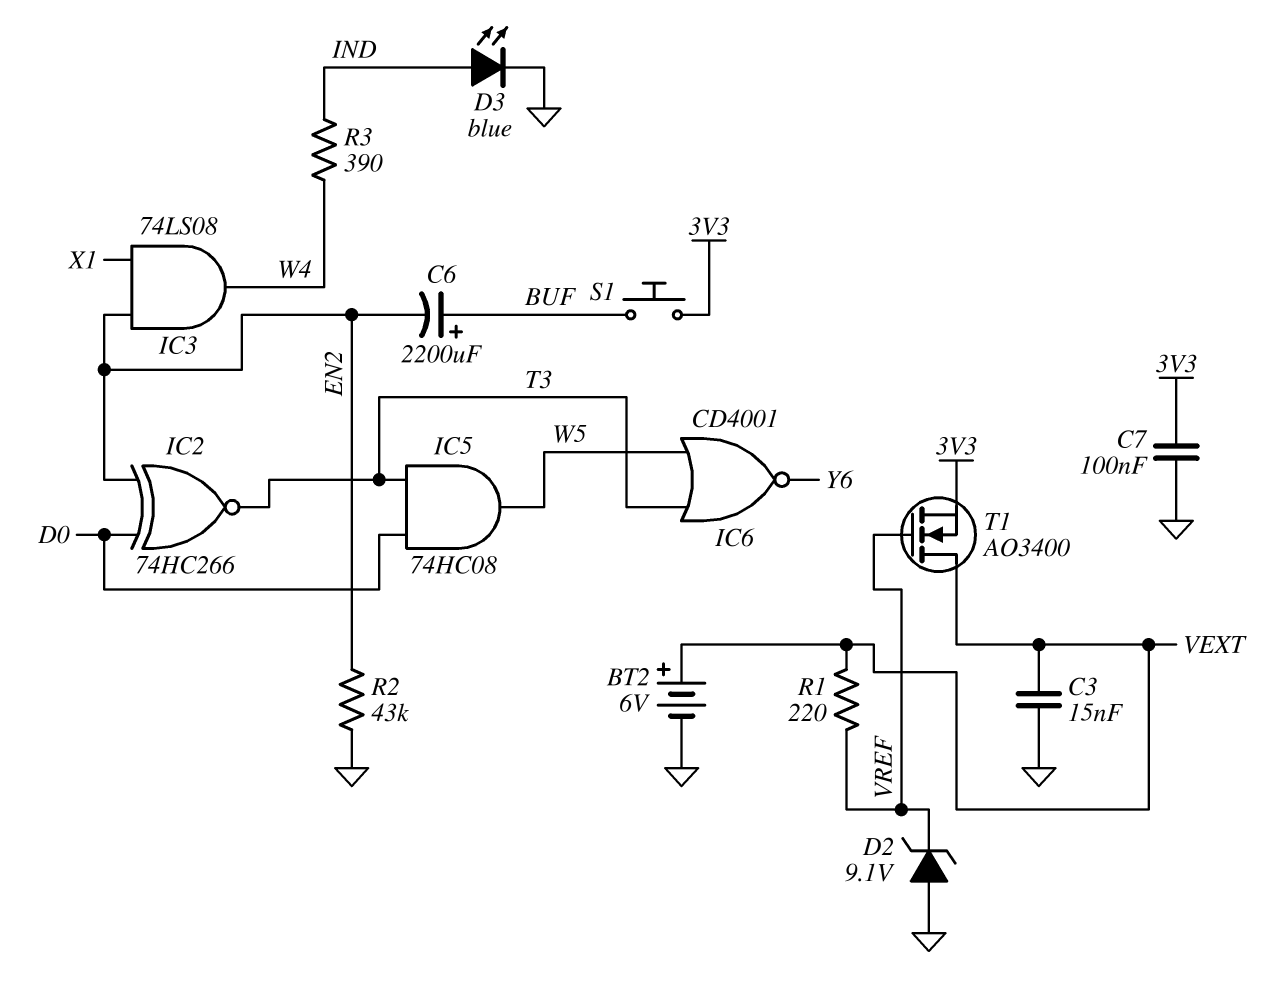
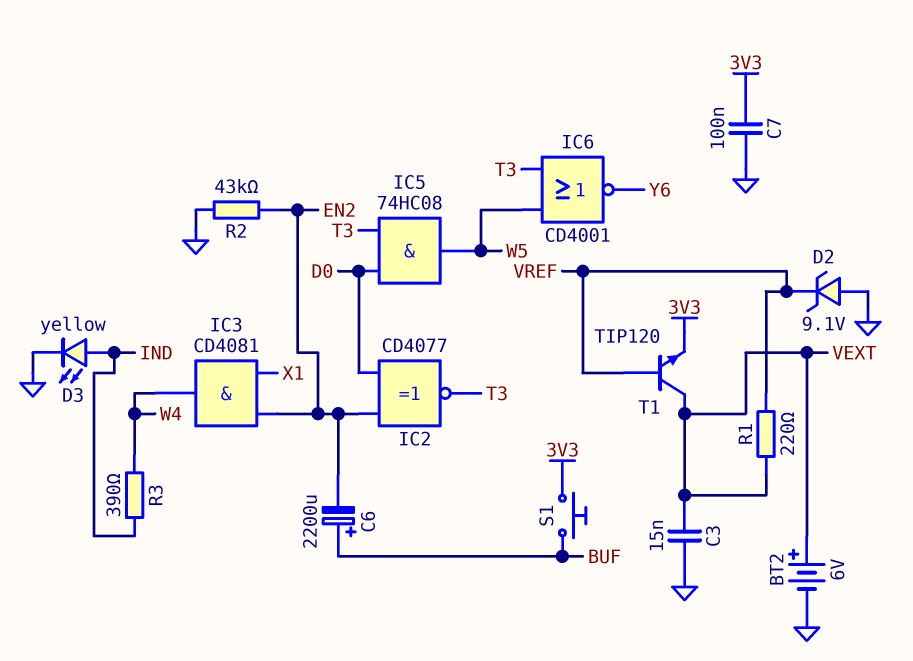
D3: LED blue (A IND, K GND) -> LED yellow (A IND, K GND)
IC2: XNOR 74HC266 (in D0, in EN2, out T3) -> XNOR CD4077 (in D0, in EN2, out T3)
IC3: AND 74LS08 (in EN2, in X1, out W4) -> AND CD4081 (in EN2, in X1, out W4)
T1: NMOS AO3400 (G VREF, D VEXT, S 3V3) -> NPN TIP120 (B VREF, C VEXT, E 3V3)

